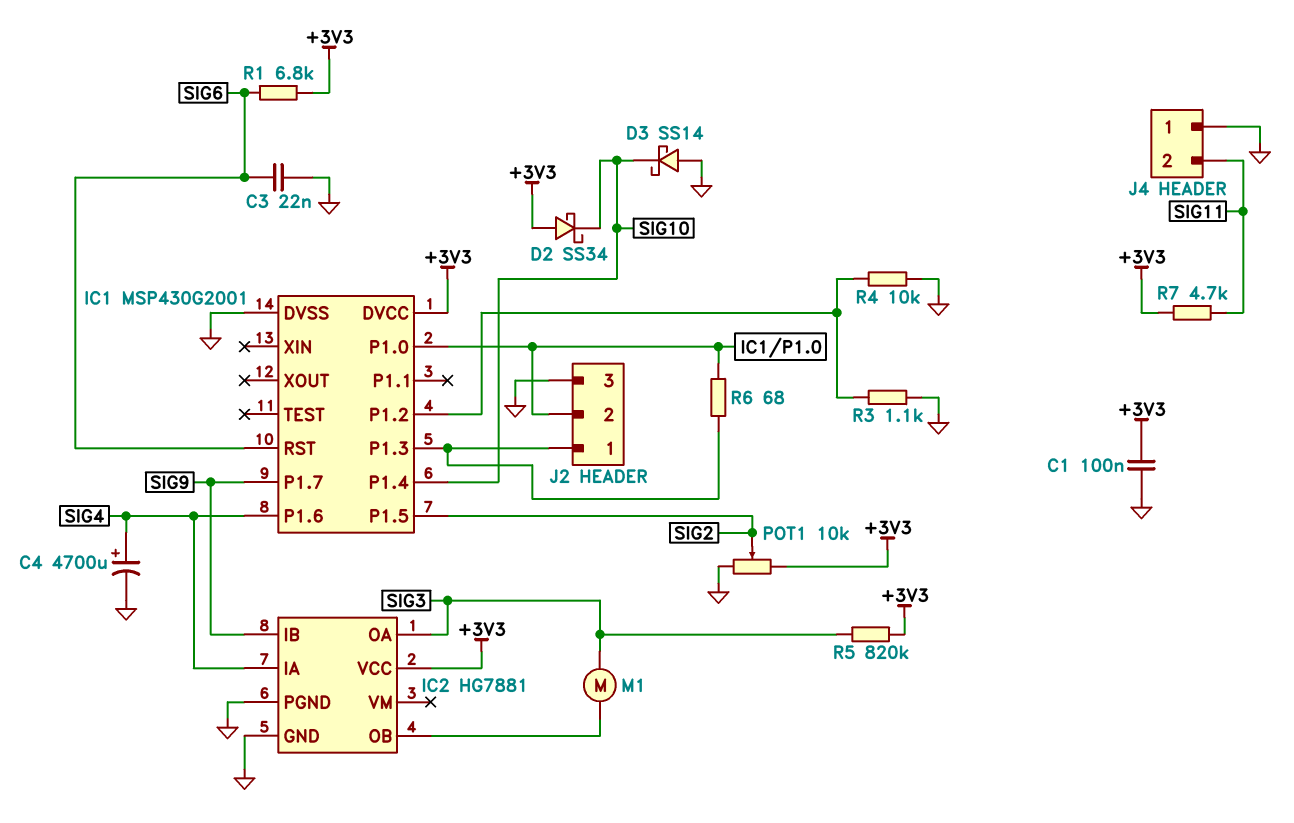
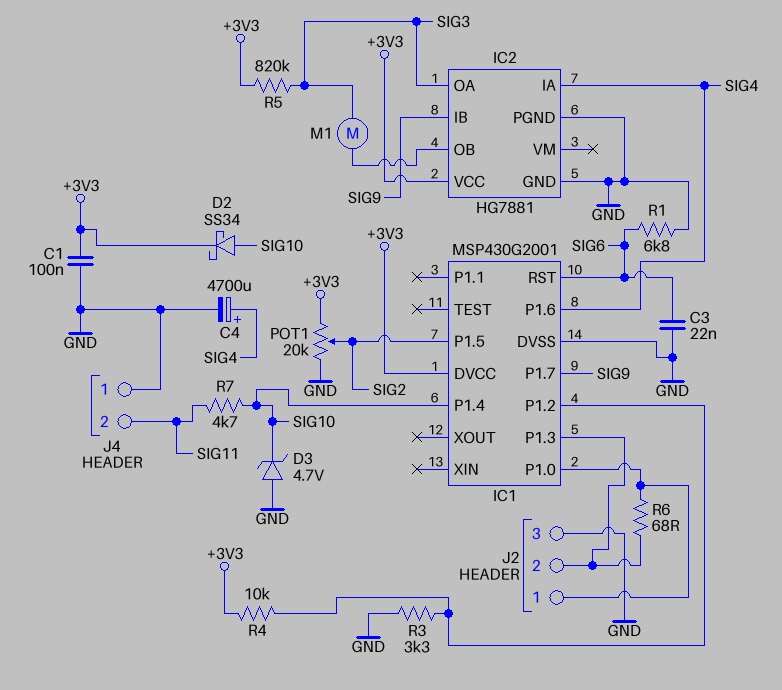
D2: schottky SS34 (A +3V3, K SIG10) -> schottky SS34 (A SIG10, K +3V3)
D3: schottky SS14 (A GND, K SIG10) -> zener 4.7V (A GND, K SIG10)
J2 pin 1: IC1/P1.3 -> IC1/P1.0
J2 pin 2: IC1/P1.0 -> IC1/P1.3
POT1: 10k (+3V3, GND, wiper SIG2) -> 20k (+3V3, GND, wiper SIG2)
R1: 6.8k (+3V3, SIG6) -> 6.8k (GND, SIG6)
R3: 1.1k (GND, IC1/P1.2) -> 3.3k (GND, IC1/P1.2)
R4: 10k (GND, IC1/P1.2) -> 10k (+3V3, IC1/P1.2)
R7: 4.7k (+3V3, SIG11) -> 4.7k (SIG10, SIG11)

